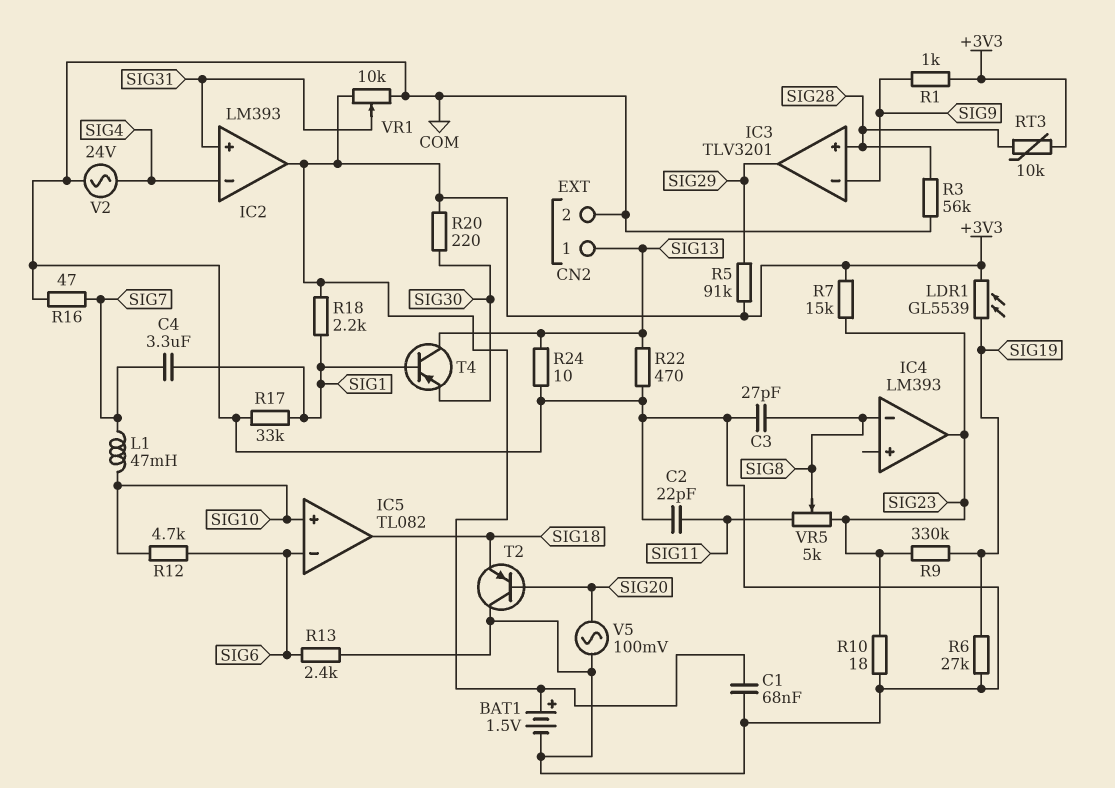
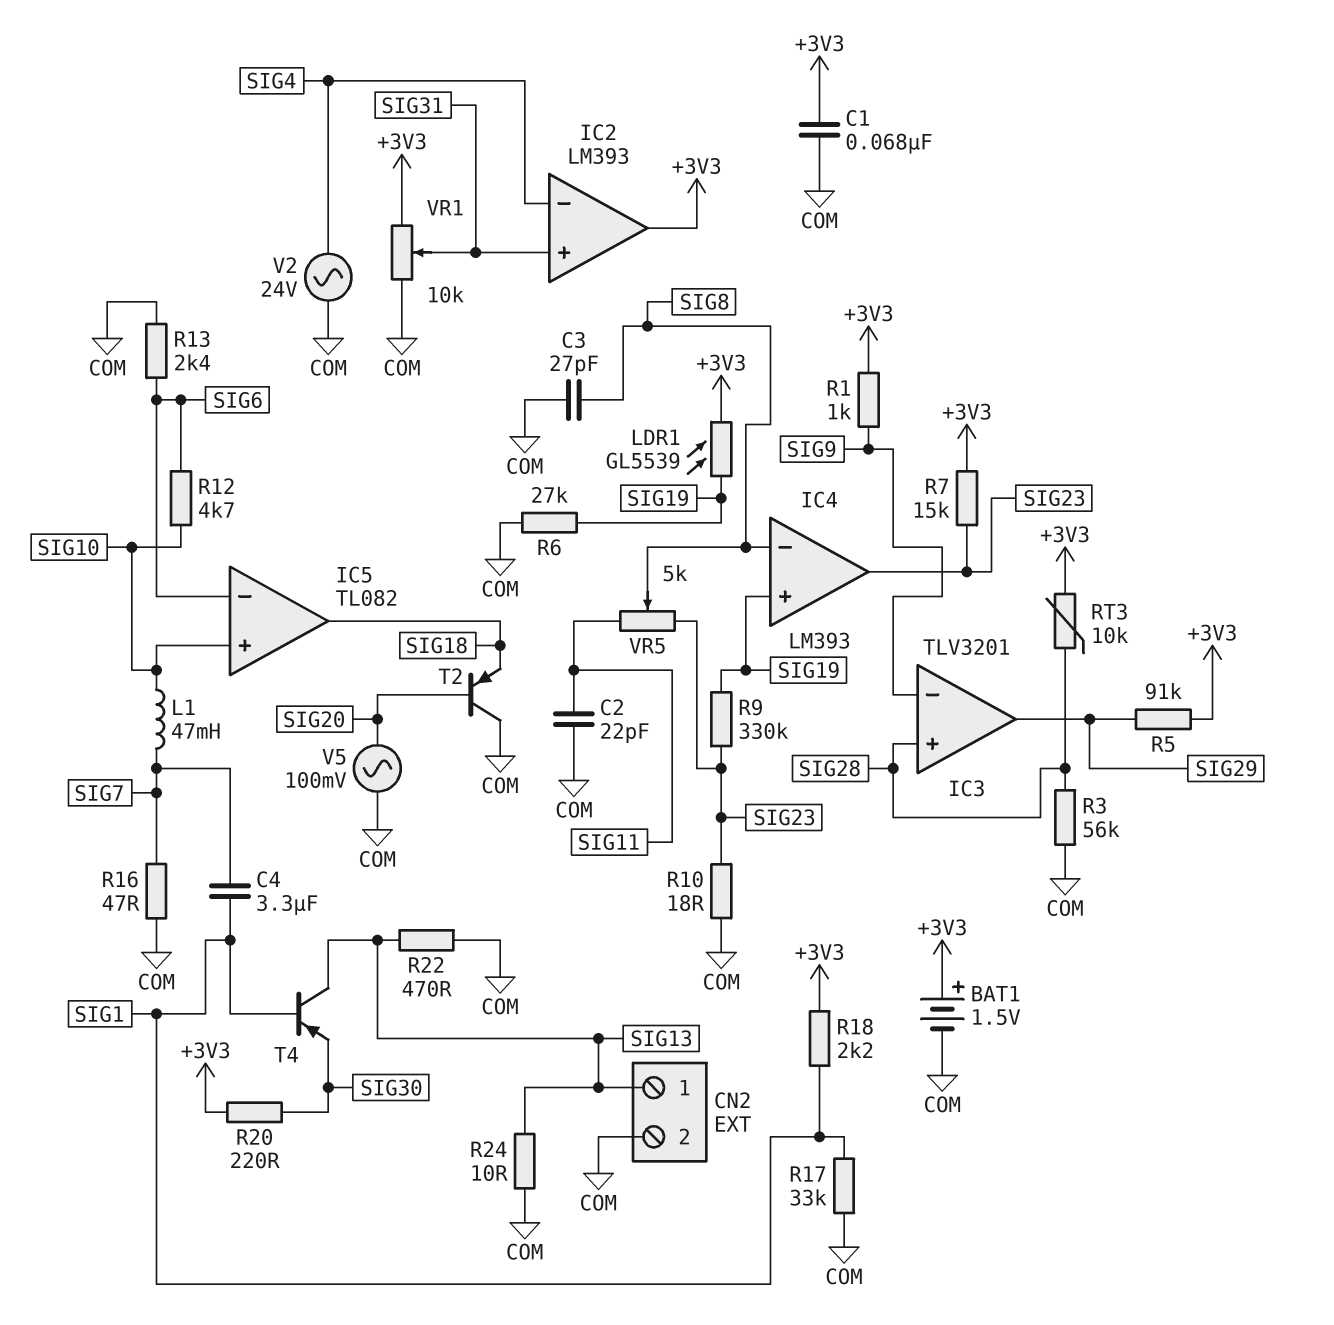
IC4 pin in+: none -> SIG19

